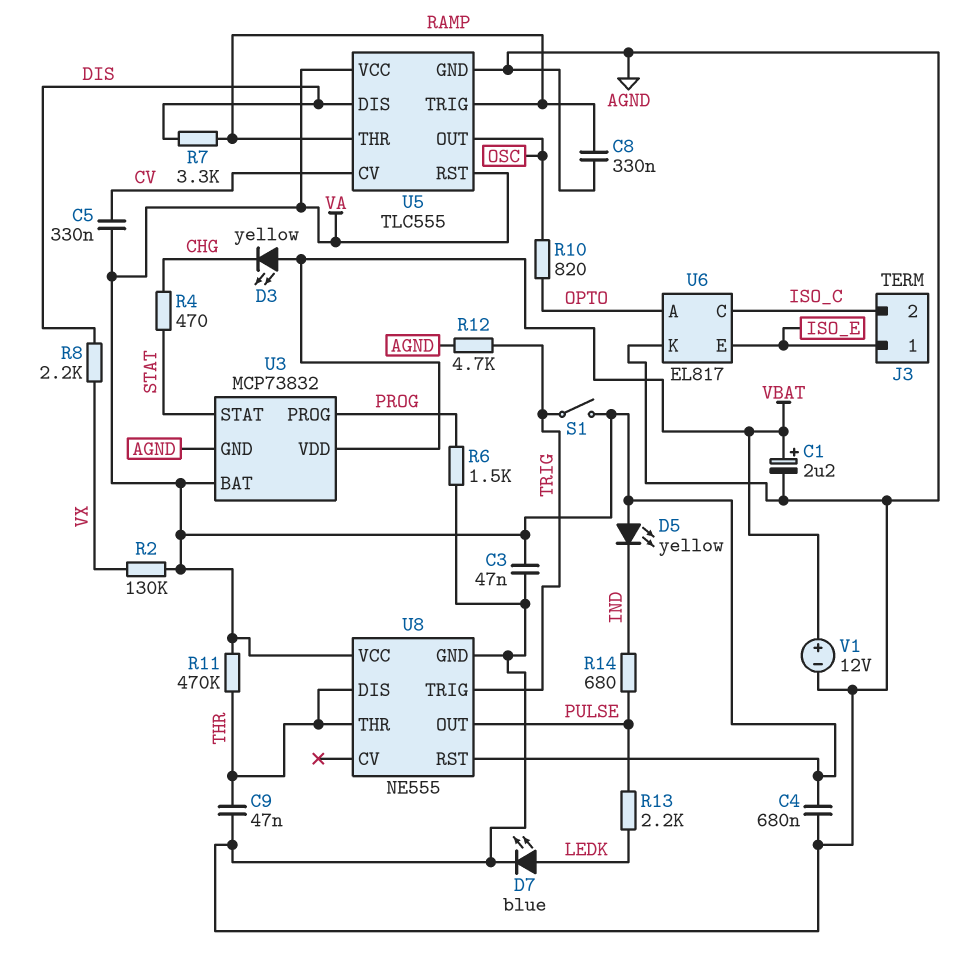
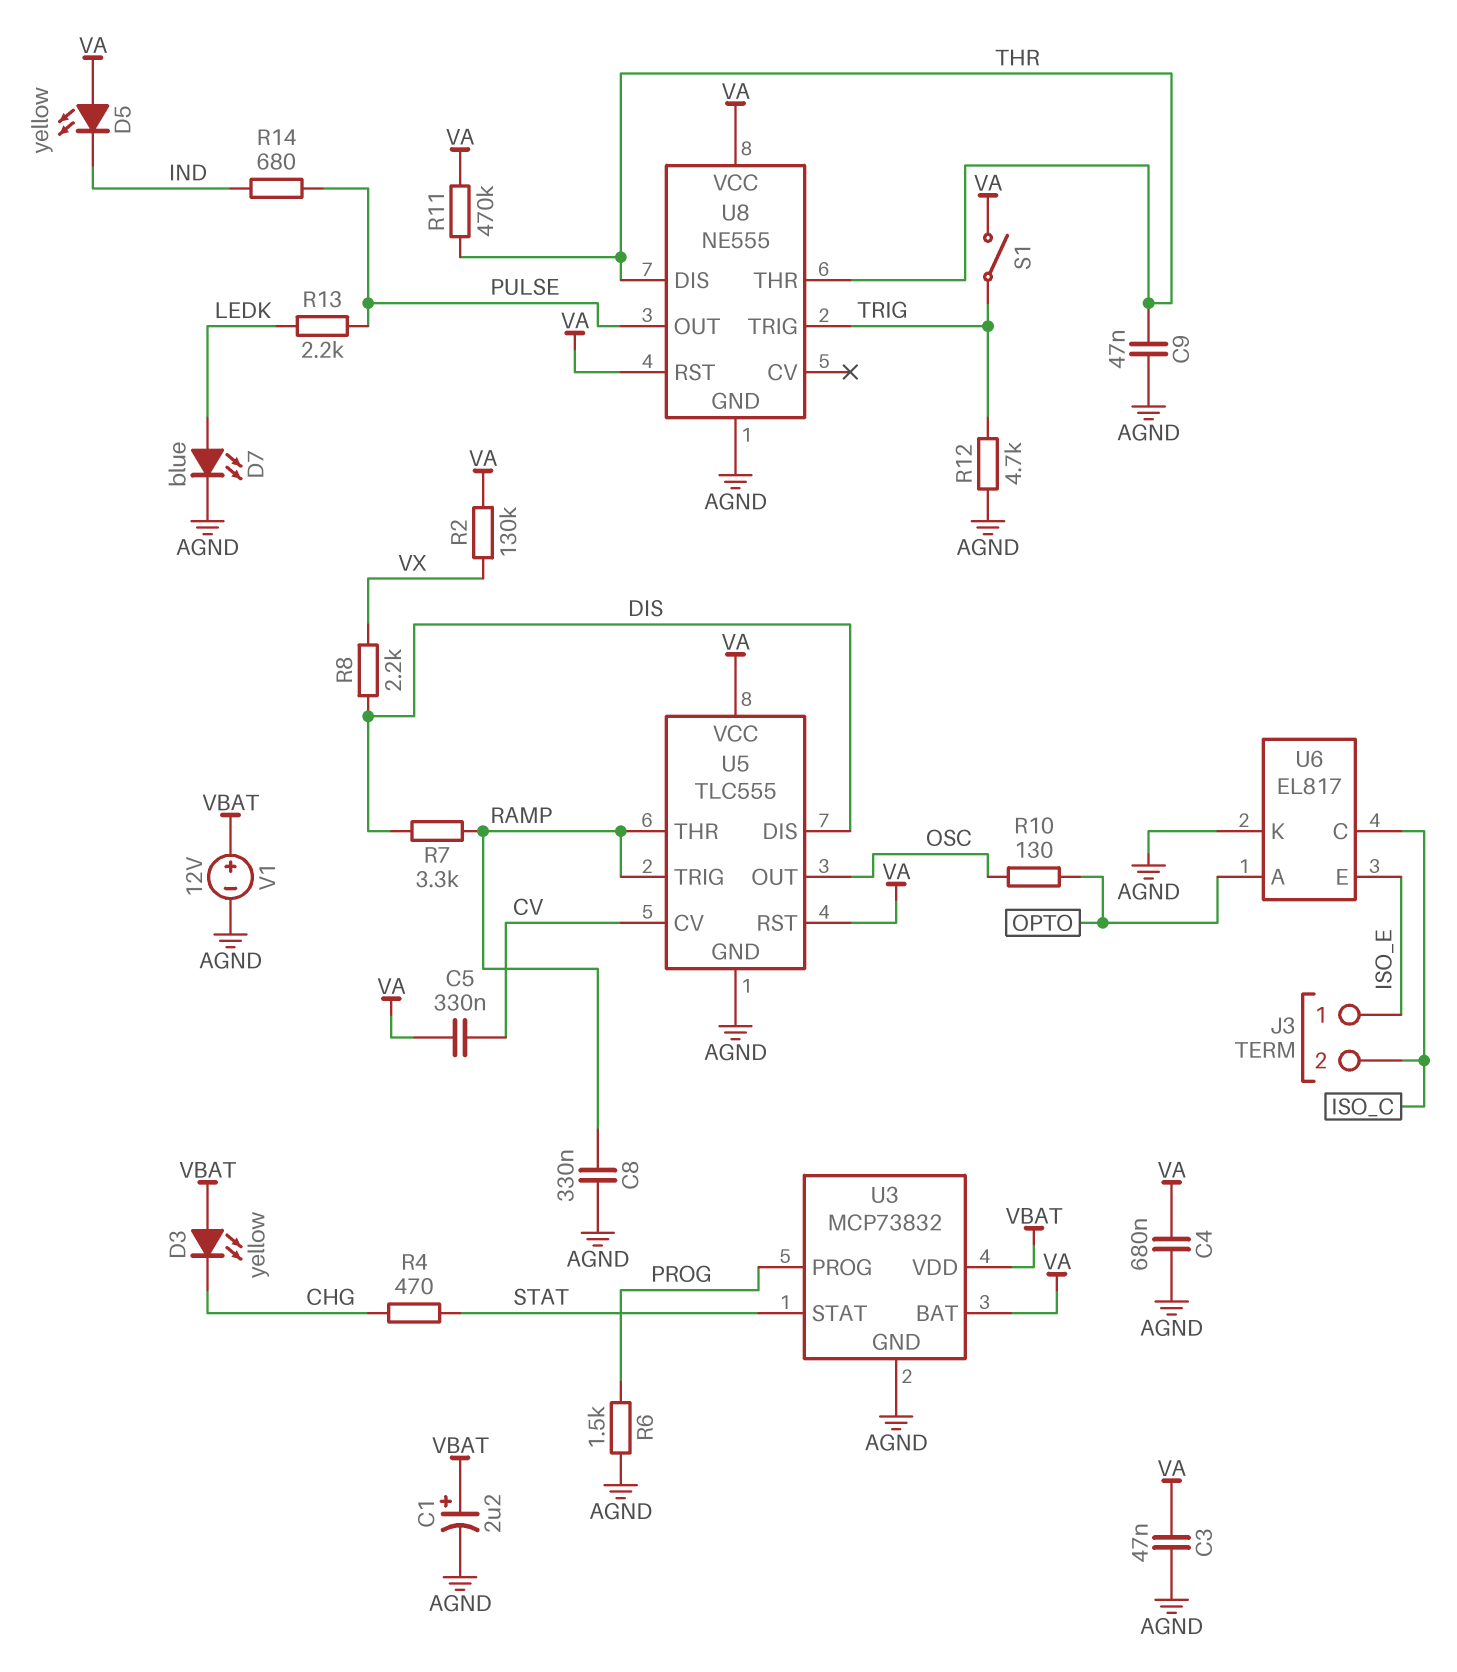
R10: 820 (OPTO, OSC) -> 130 (OPTO, OSC)

